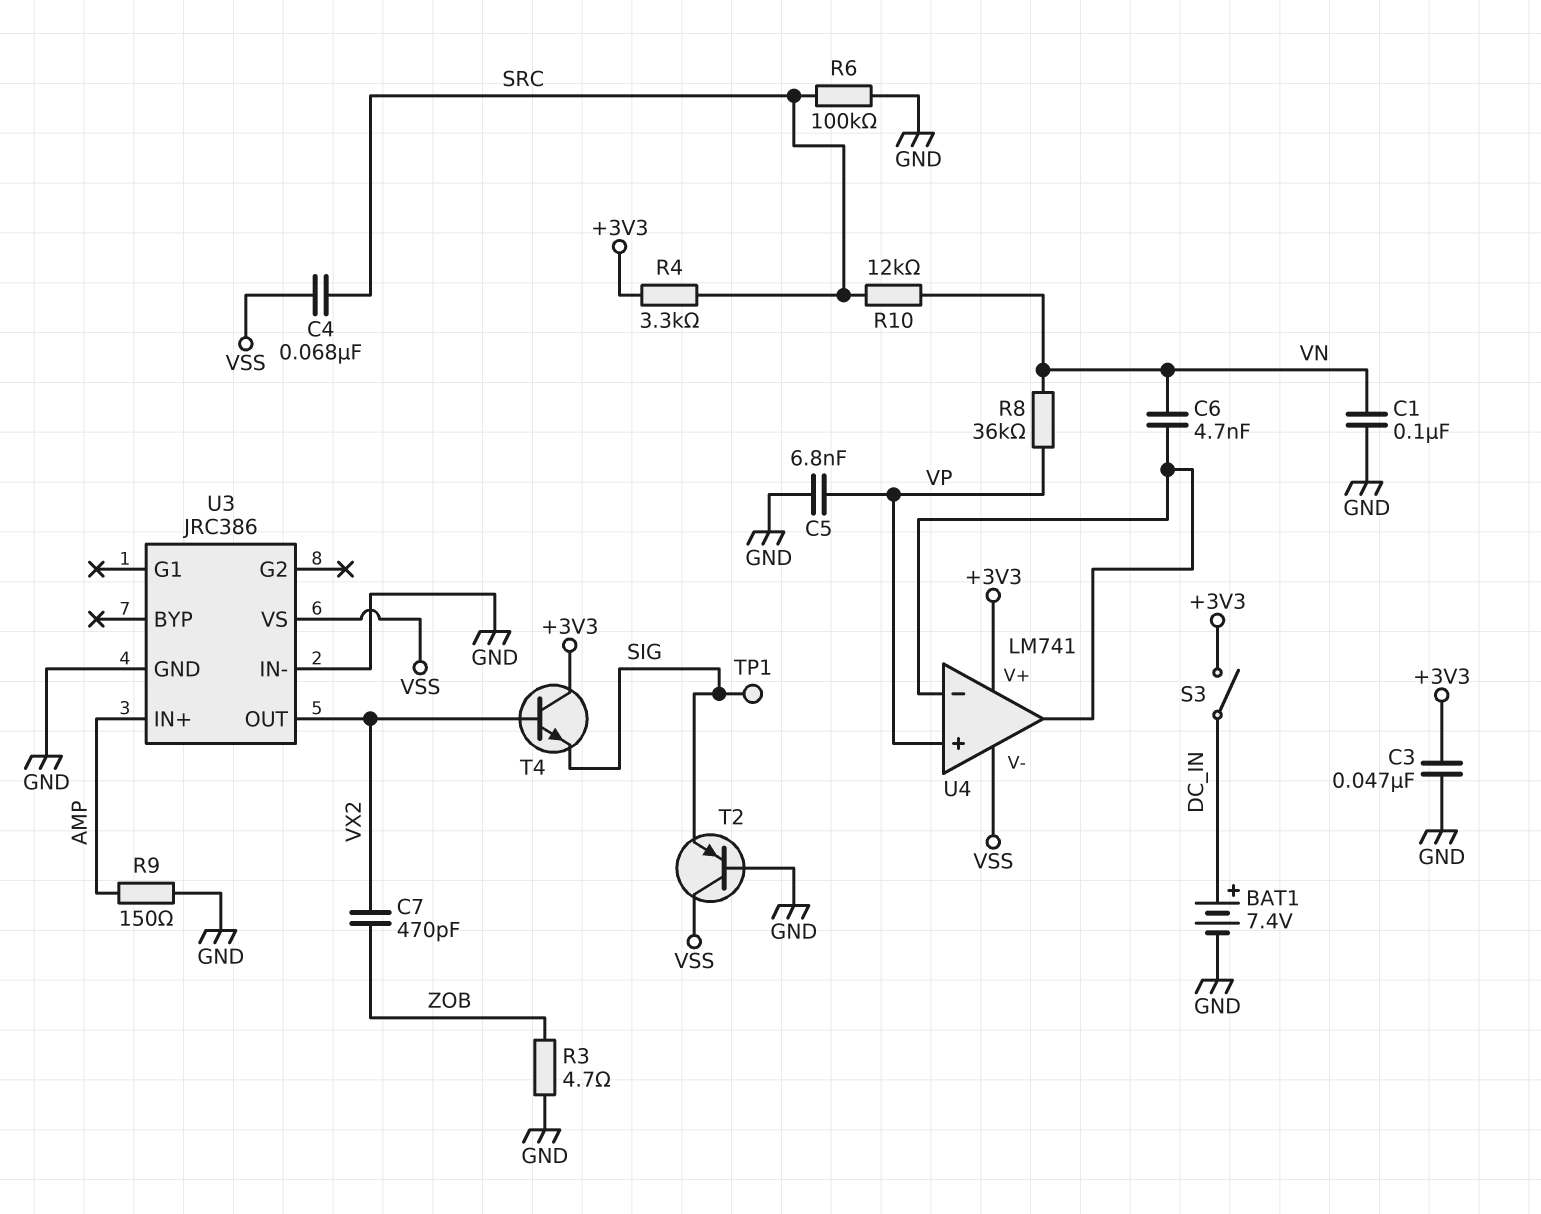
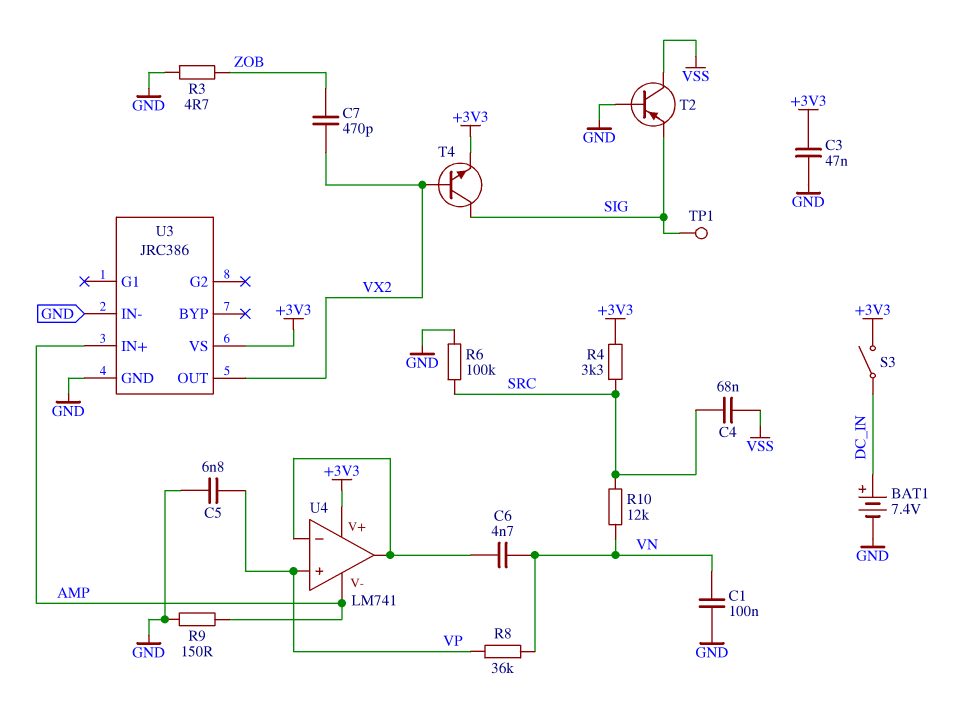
T4: NPN (B VX2, C +3V3, E SIG) -> NPN (B VX2, C SIG, E +3V3)
U3 pin VS: VSS -> +3V3
U4 pin V-: VSS -> AMP

